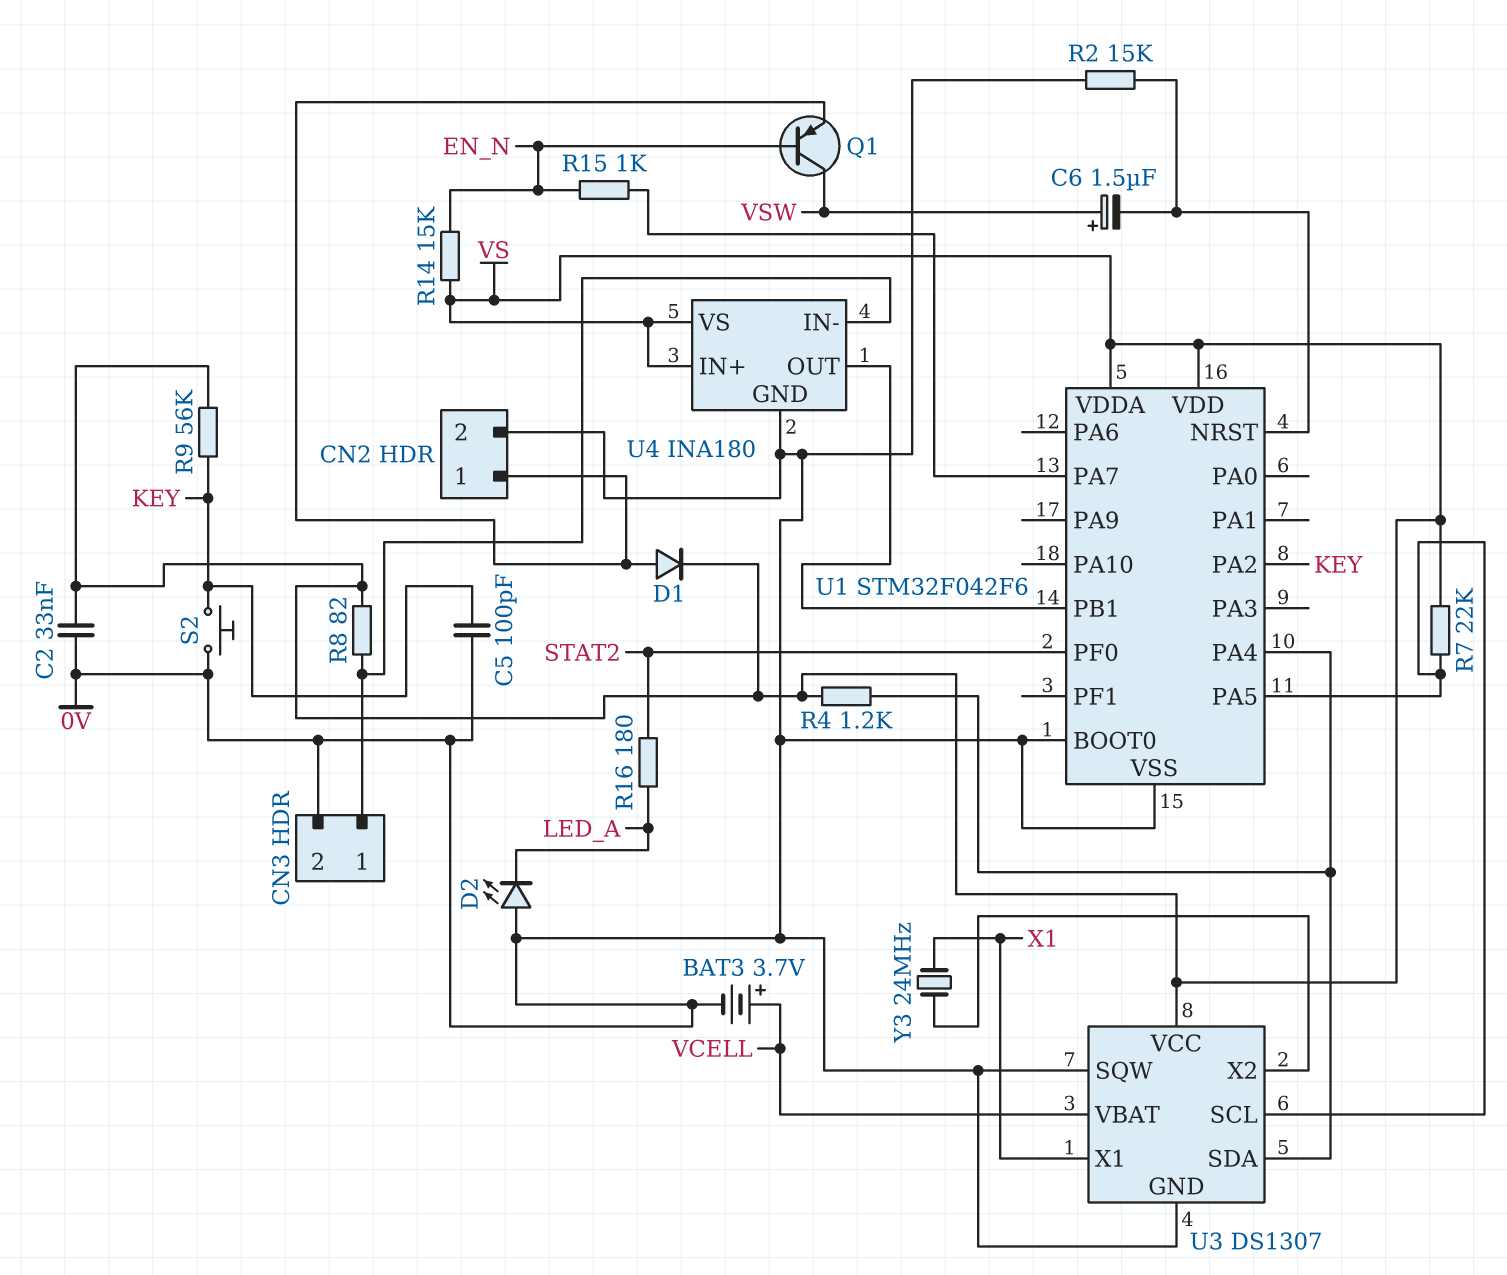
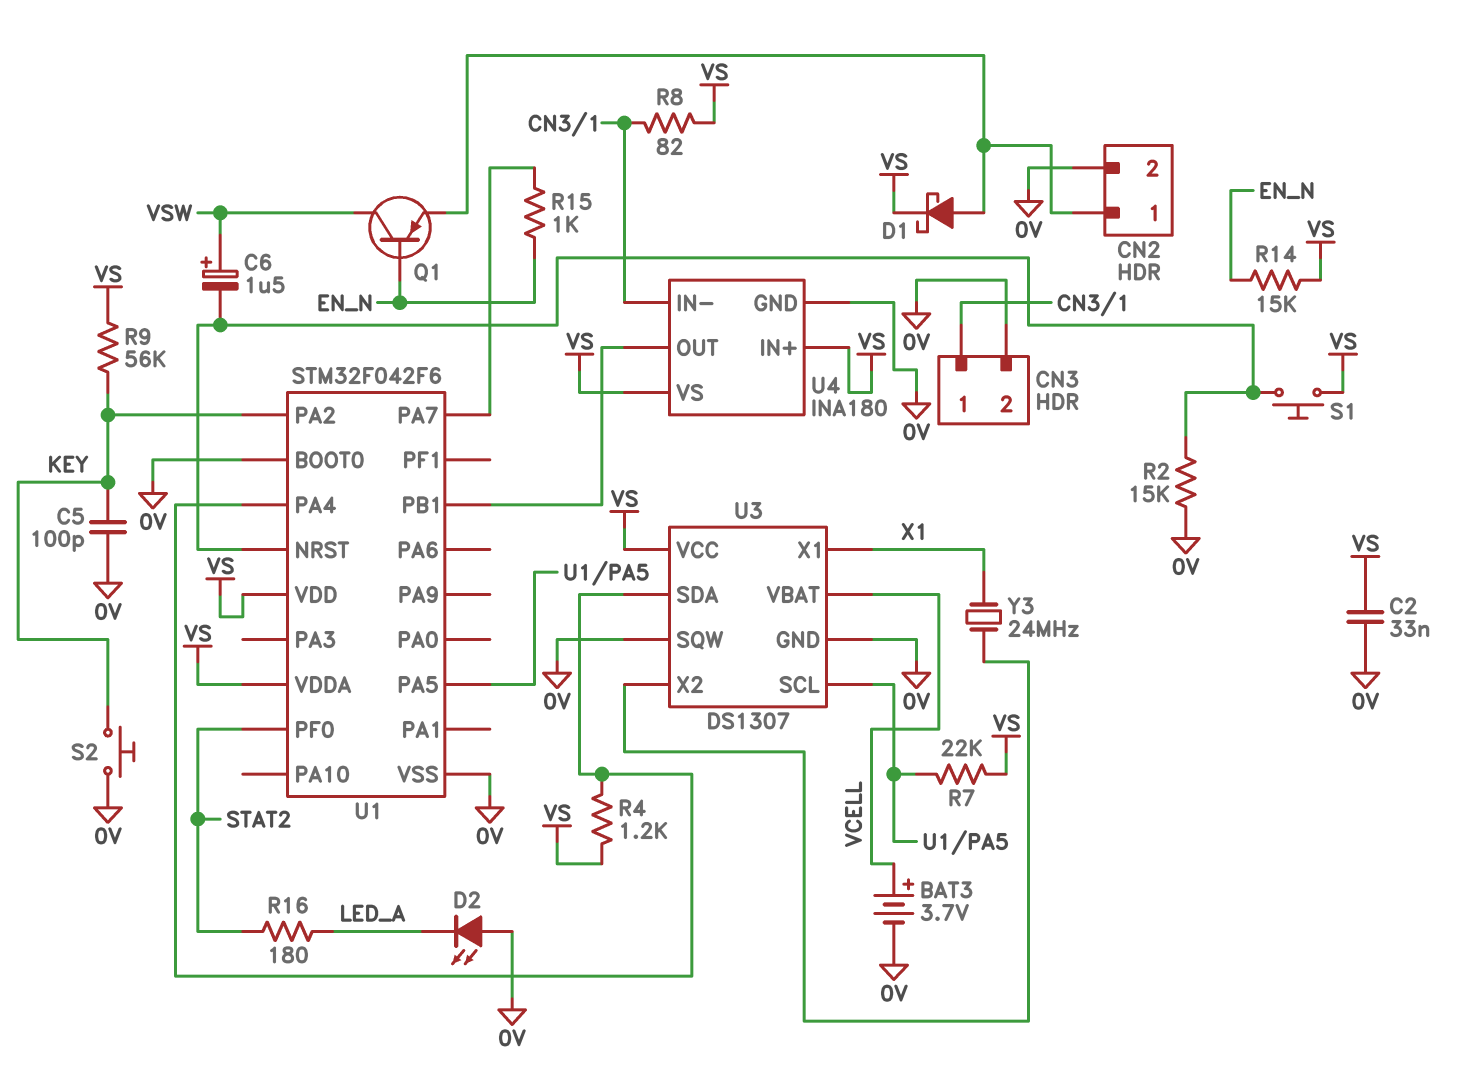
D1: diode (A CN2/1, K VS) -> schottky (A CN2/1, K VS)
S1: none -> button (U1/NRST, VS)

